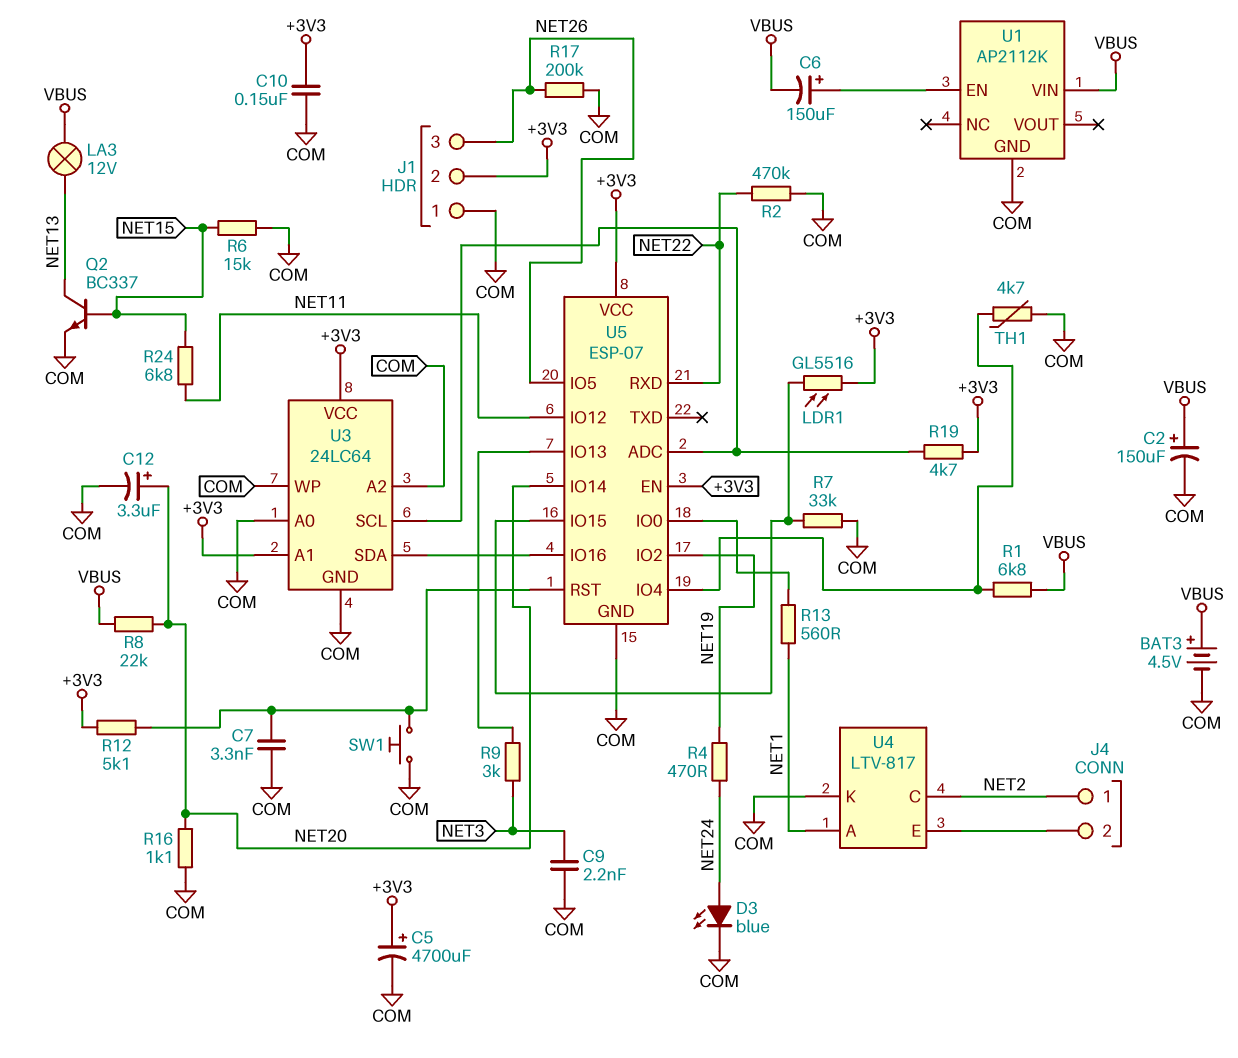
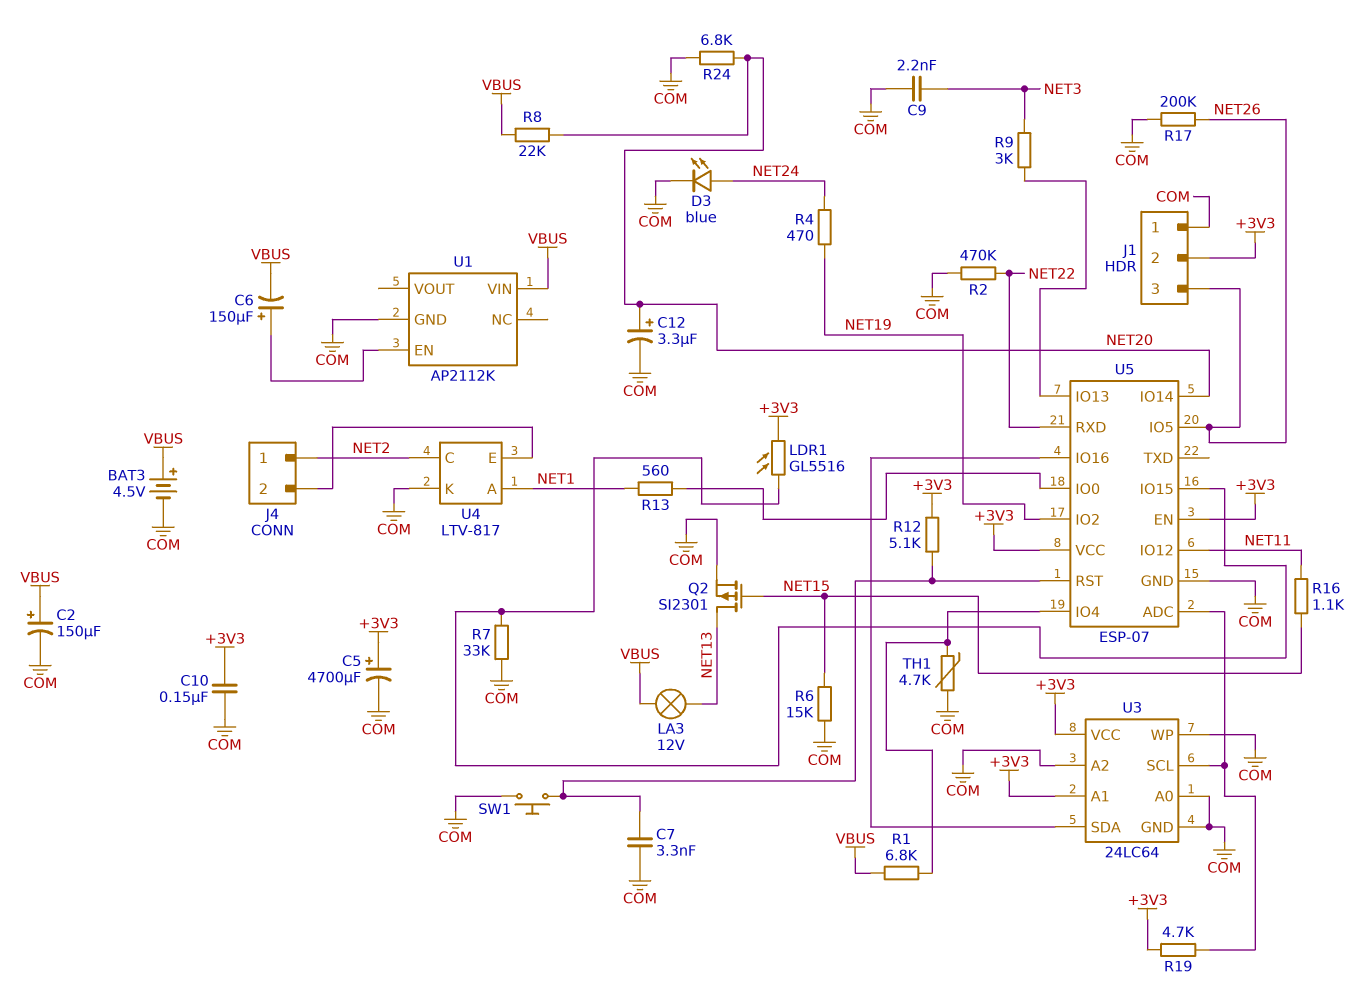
Q2: NPN BC337 (B NET15, C NET13, E COM) -> PMOS SI2301 (G NET15, D NET13, S COM)
R16: 1.1k (COM, NET20) -> 1.1k (NET11, NET15)
R24: 6.8k (NET11, NET15) -> 6.8k (COM, NET20)

